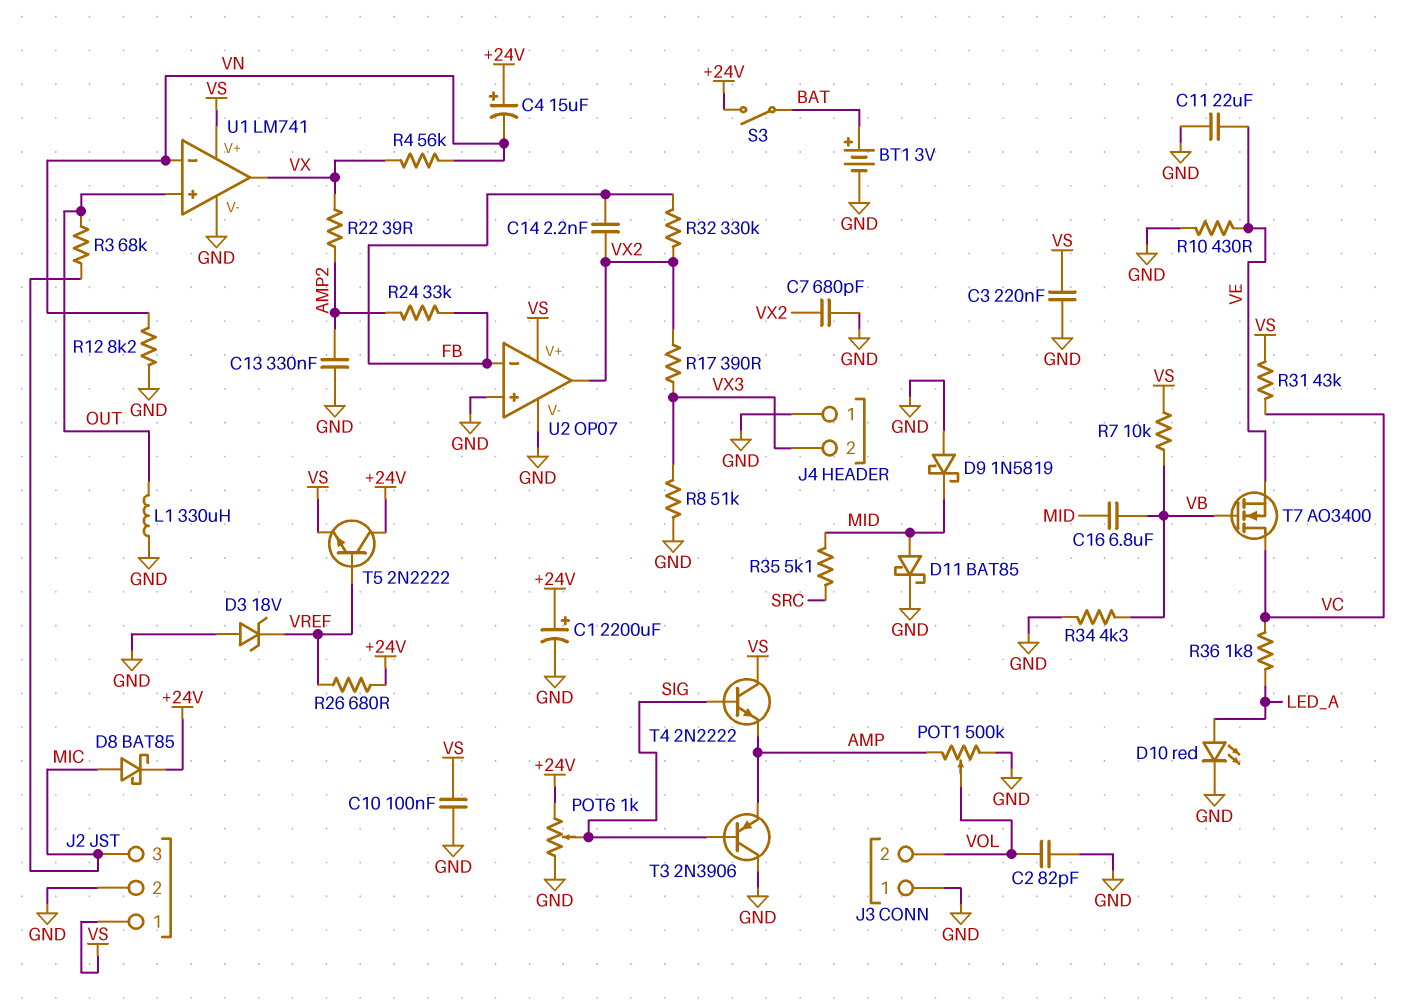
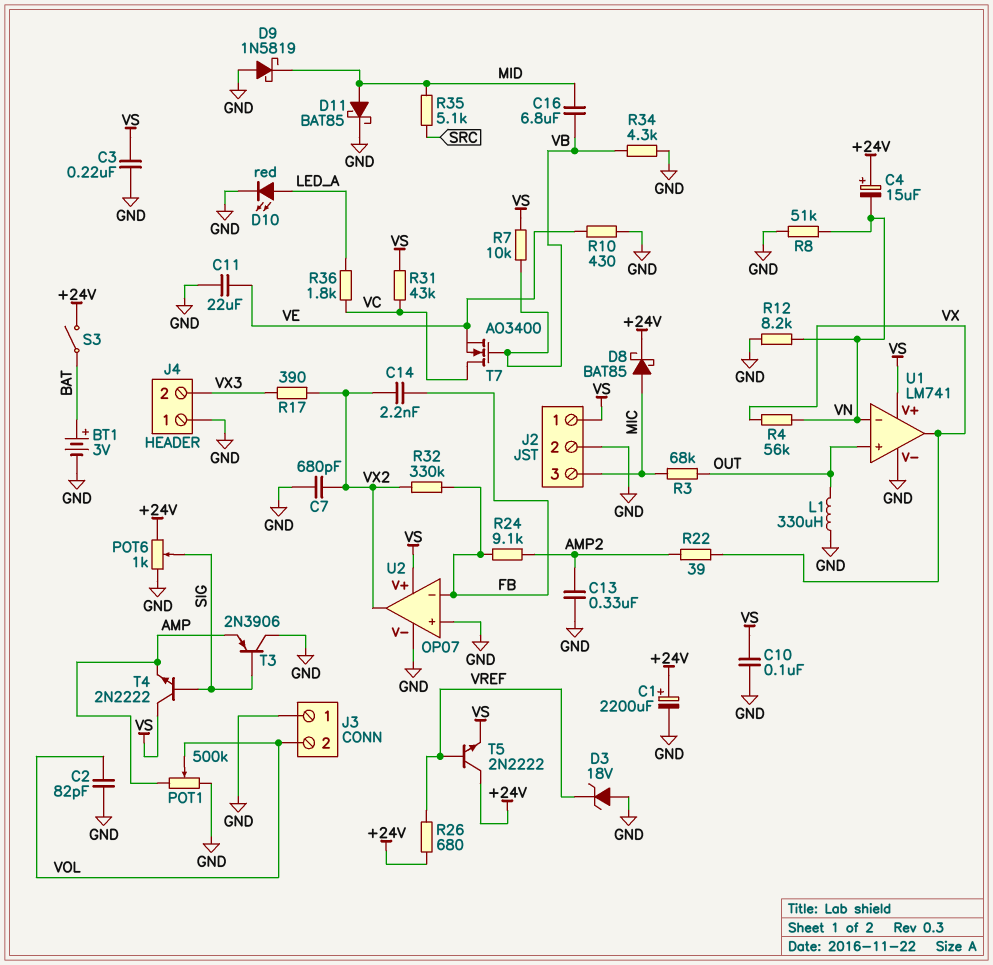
R8: 51k (GND, VX3) -> 51k (GND, VN)
R24: 33k (AMP2, FB) -> 9.1k (AMP2, FB)

